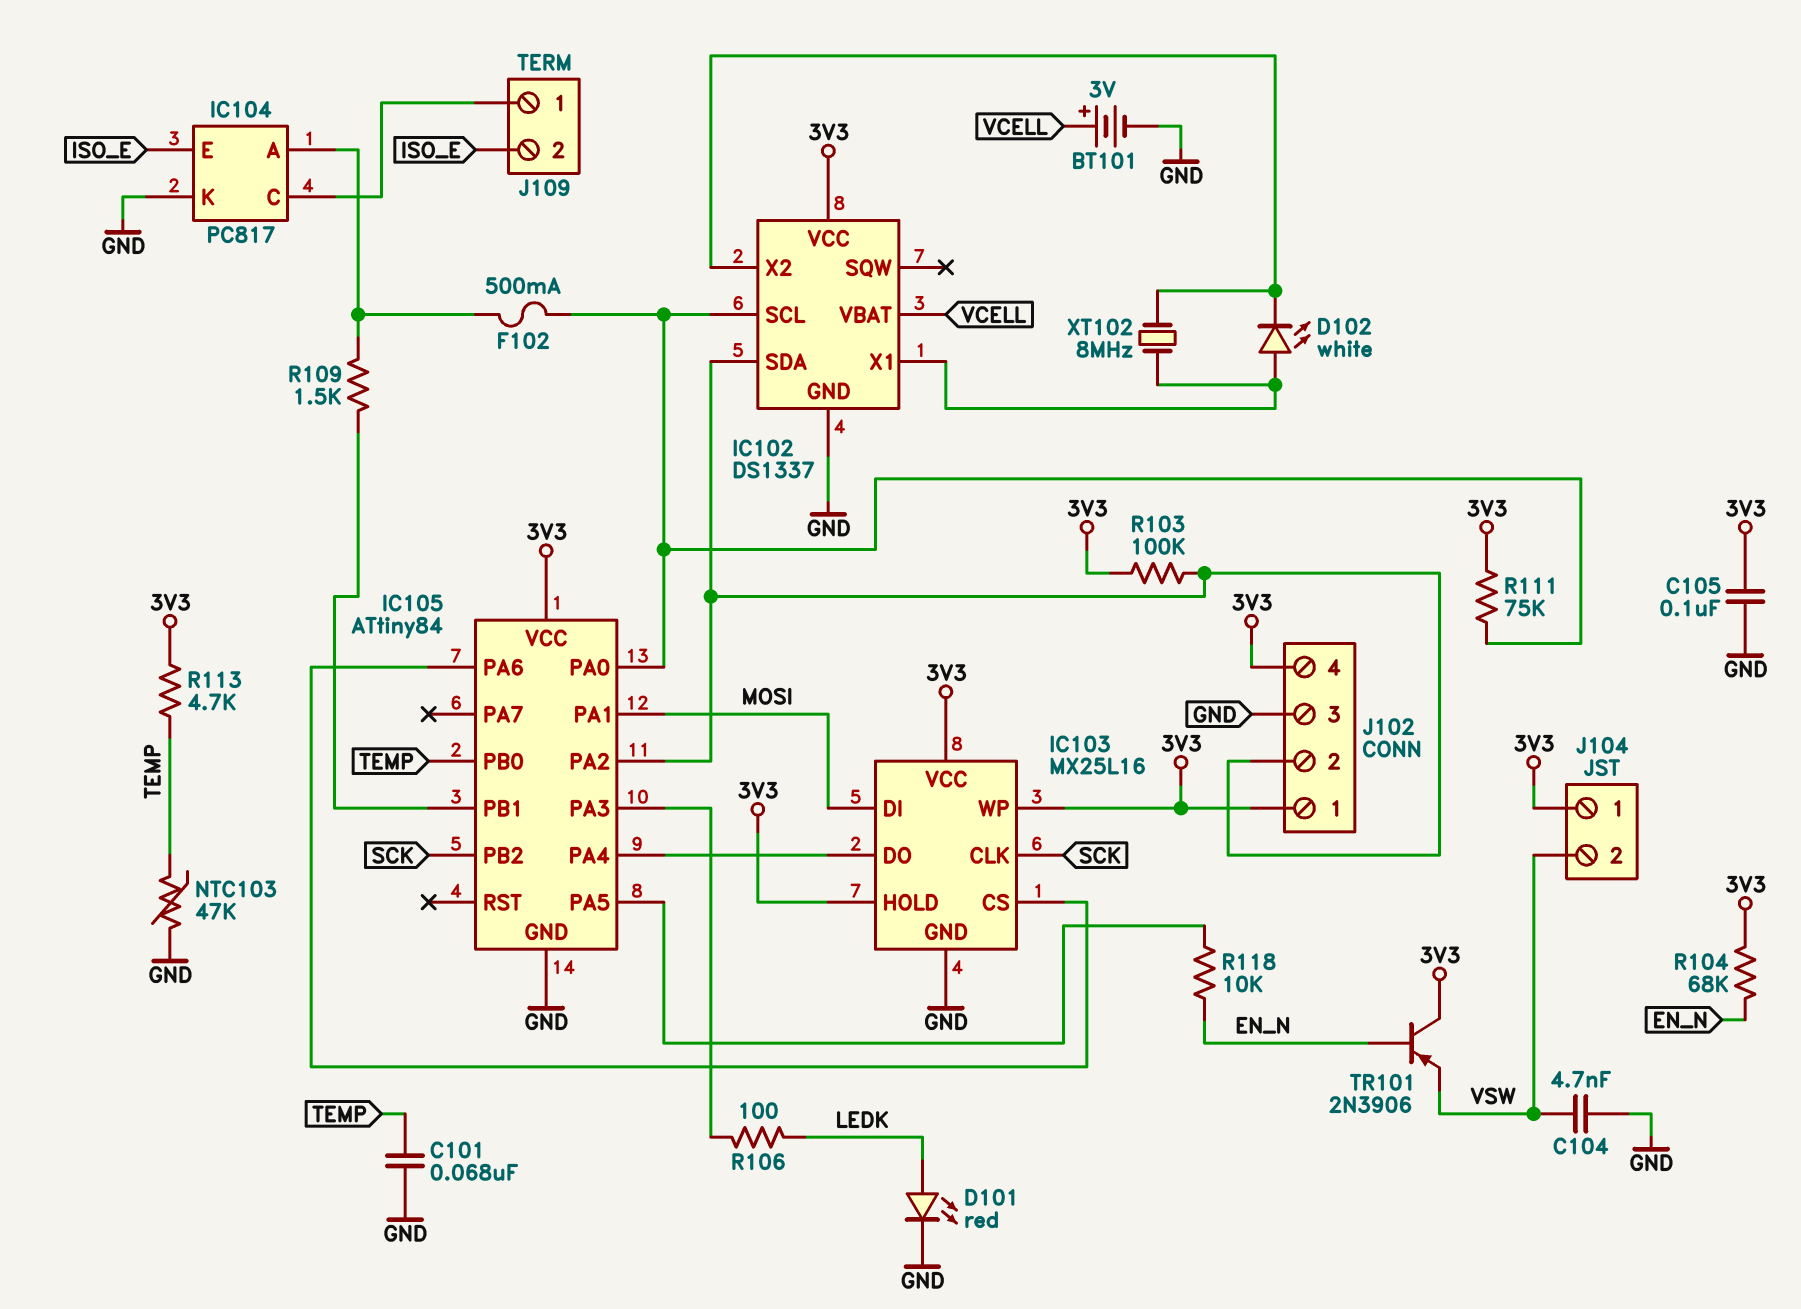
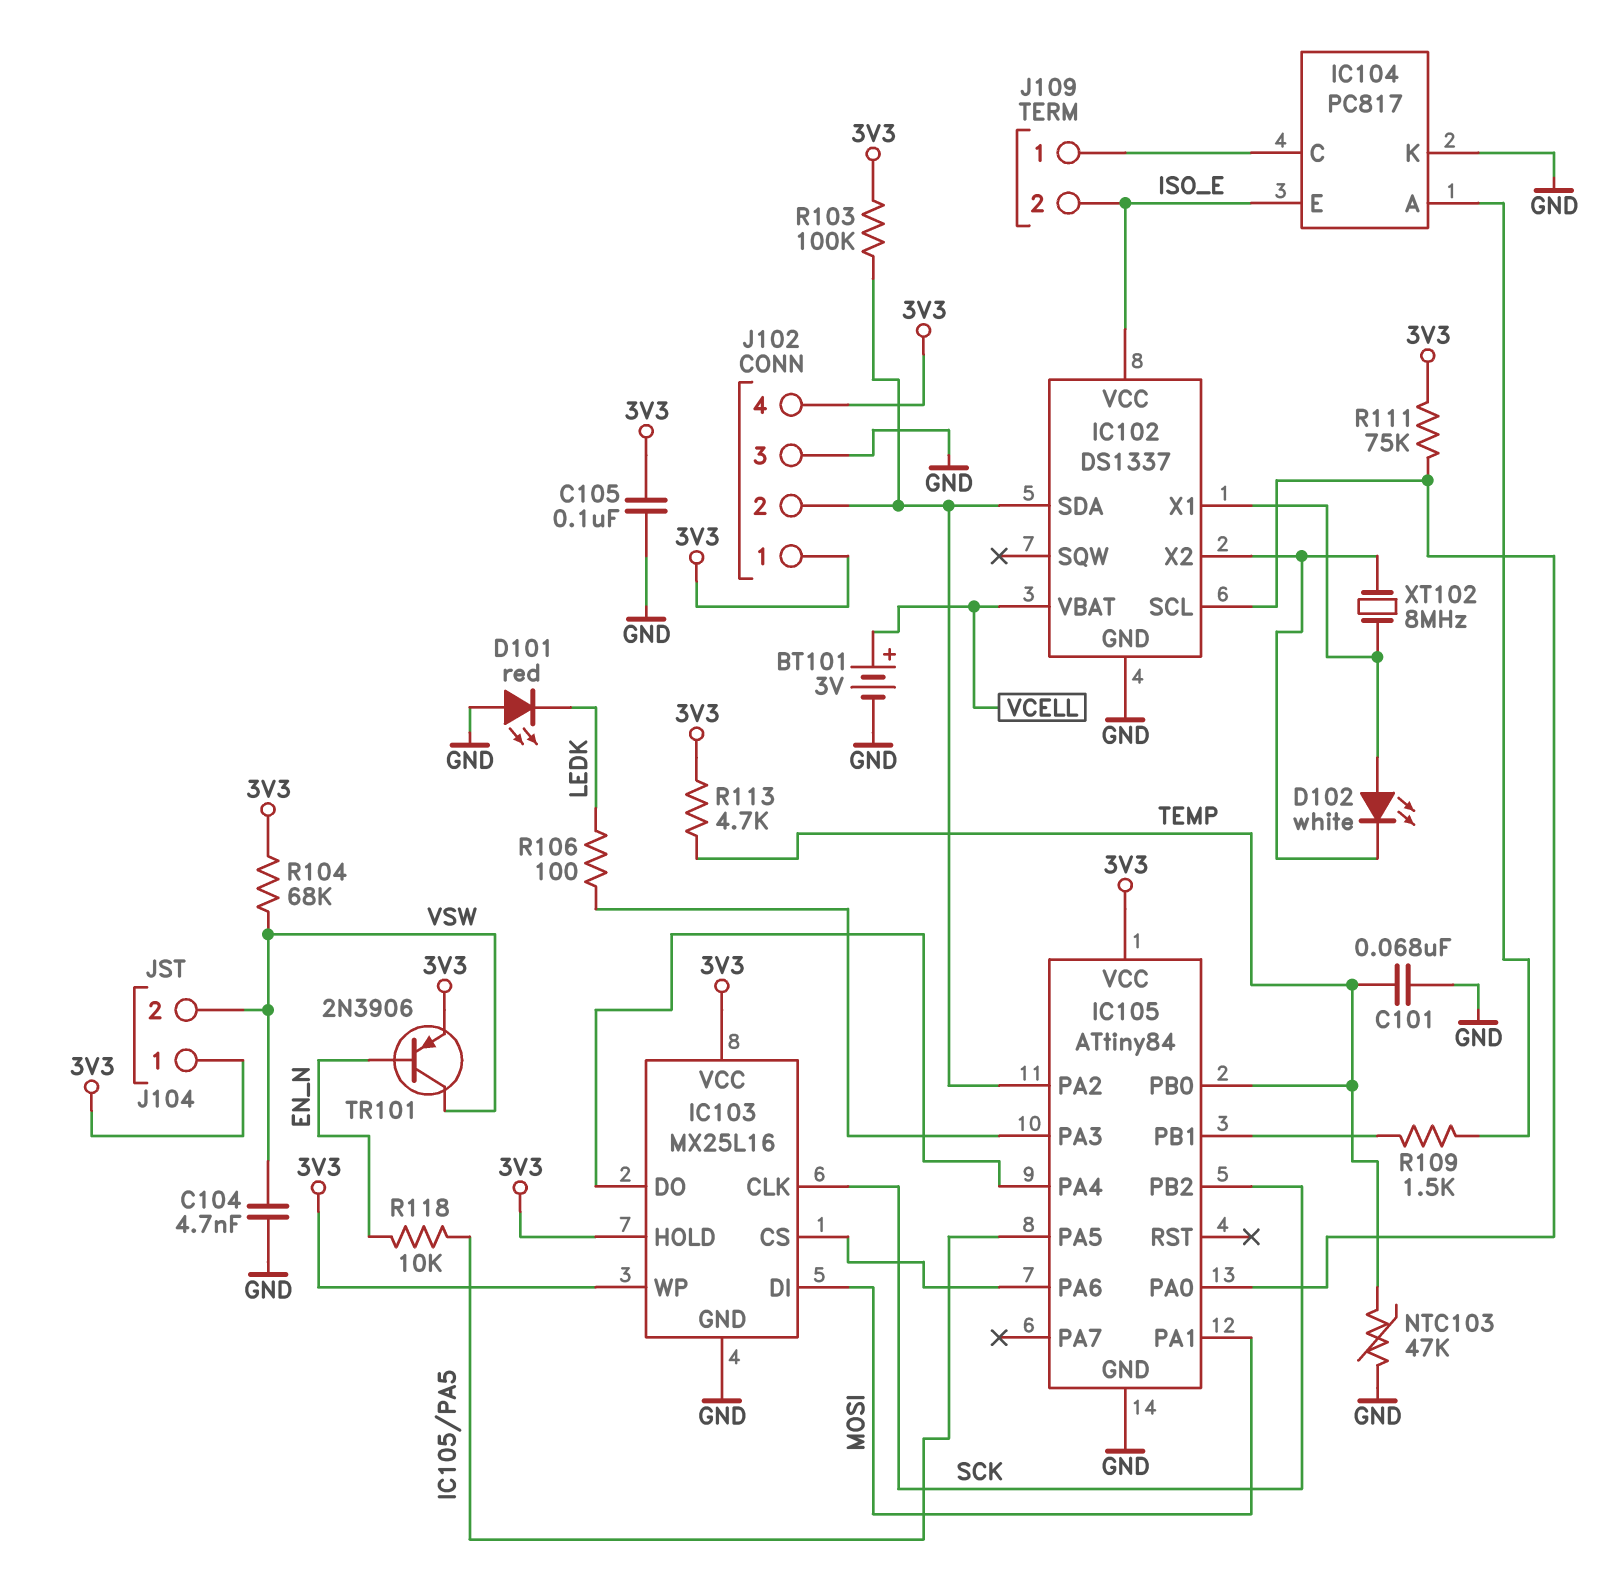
D101: LED red (A LEDK, K GND) -> LED red (A GND, K LEDK)
F102: 500mA (IC102/SCL, IC104/A) -> none
IC102 pin VCC: 3V3 -> ISO_E
R104: 68k (3V3, EN_N) -> 68k (3V3, VSW)
TR101: PNP 2N3906 (B EN_N, C 3V3, E VSW) -> PNP 2N3906 (B EN_N, C VSW, E 3V3)

